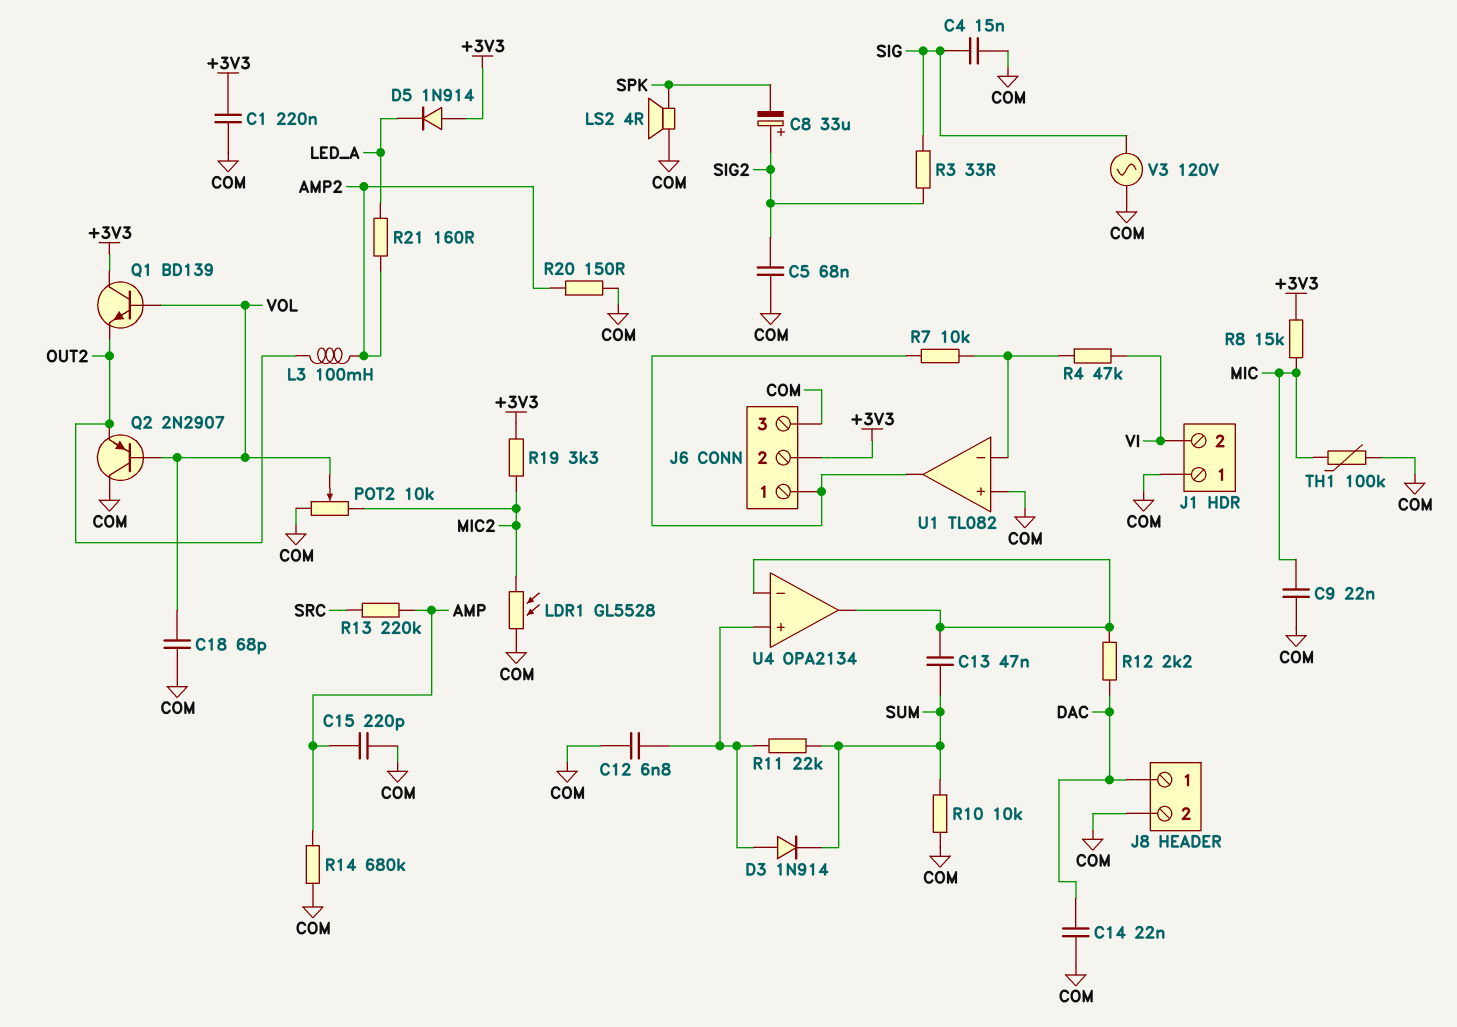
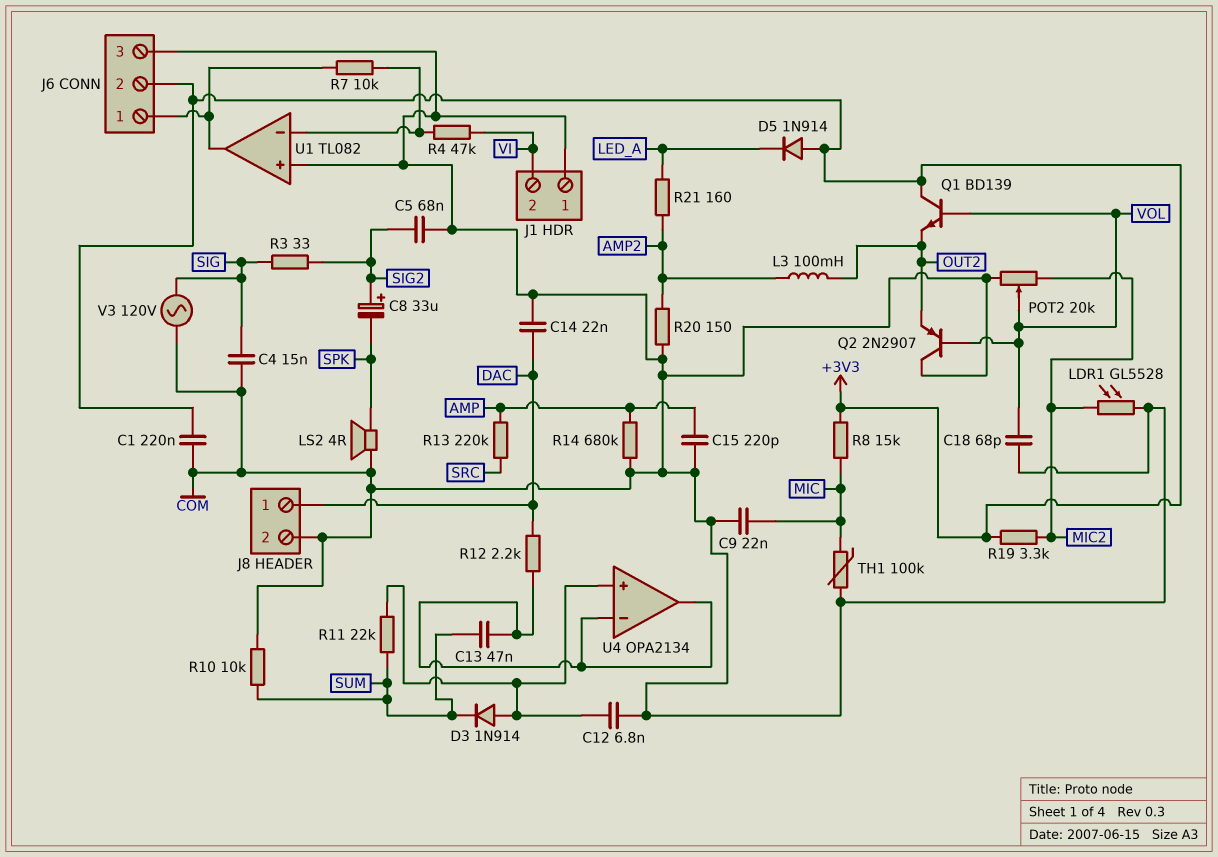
POT2: 10k (COM, MIC2, wiper VOL) -> 20k (COM, MIC2, wiper VOL)

